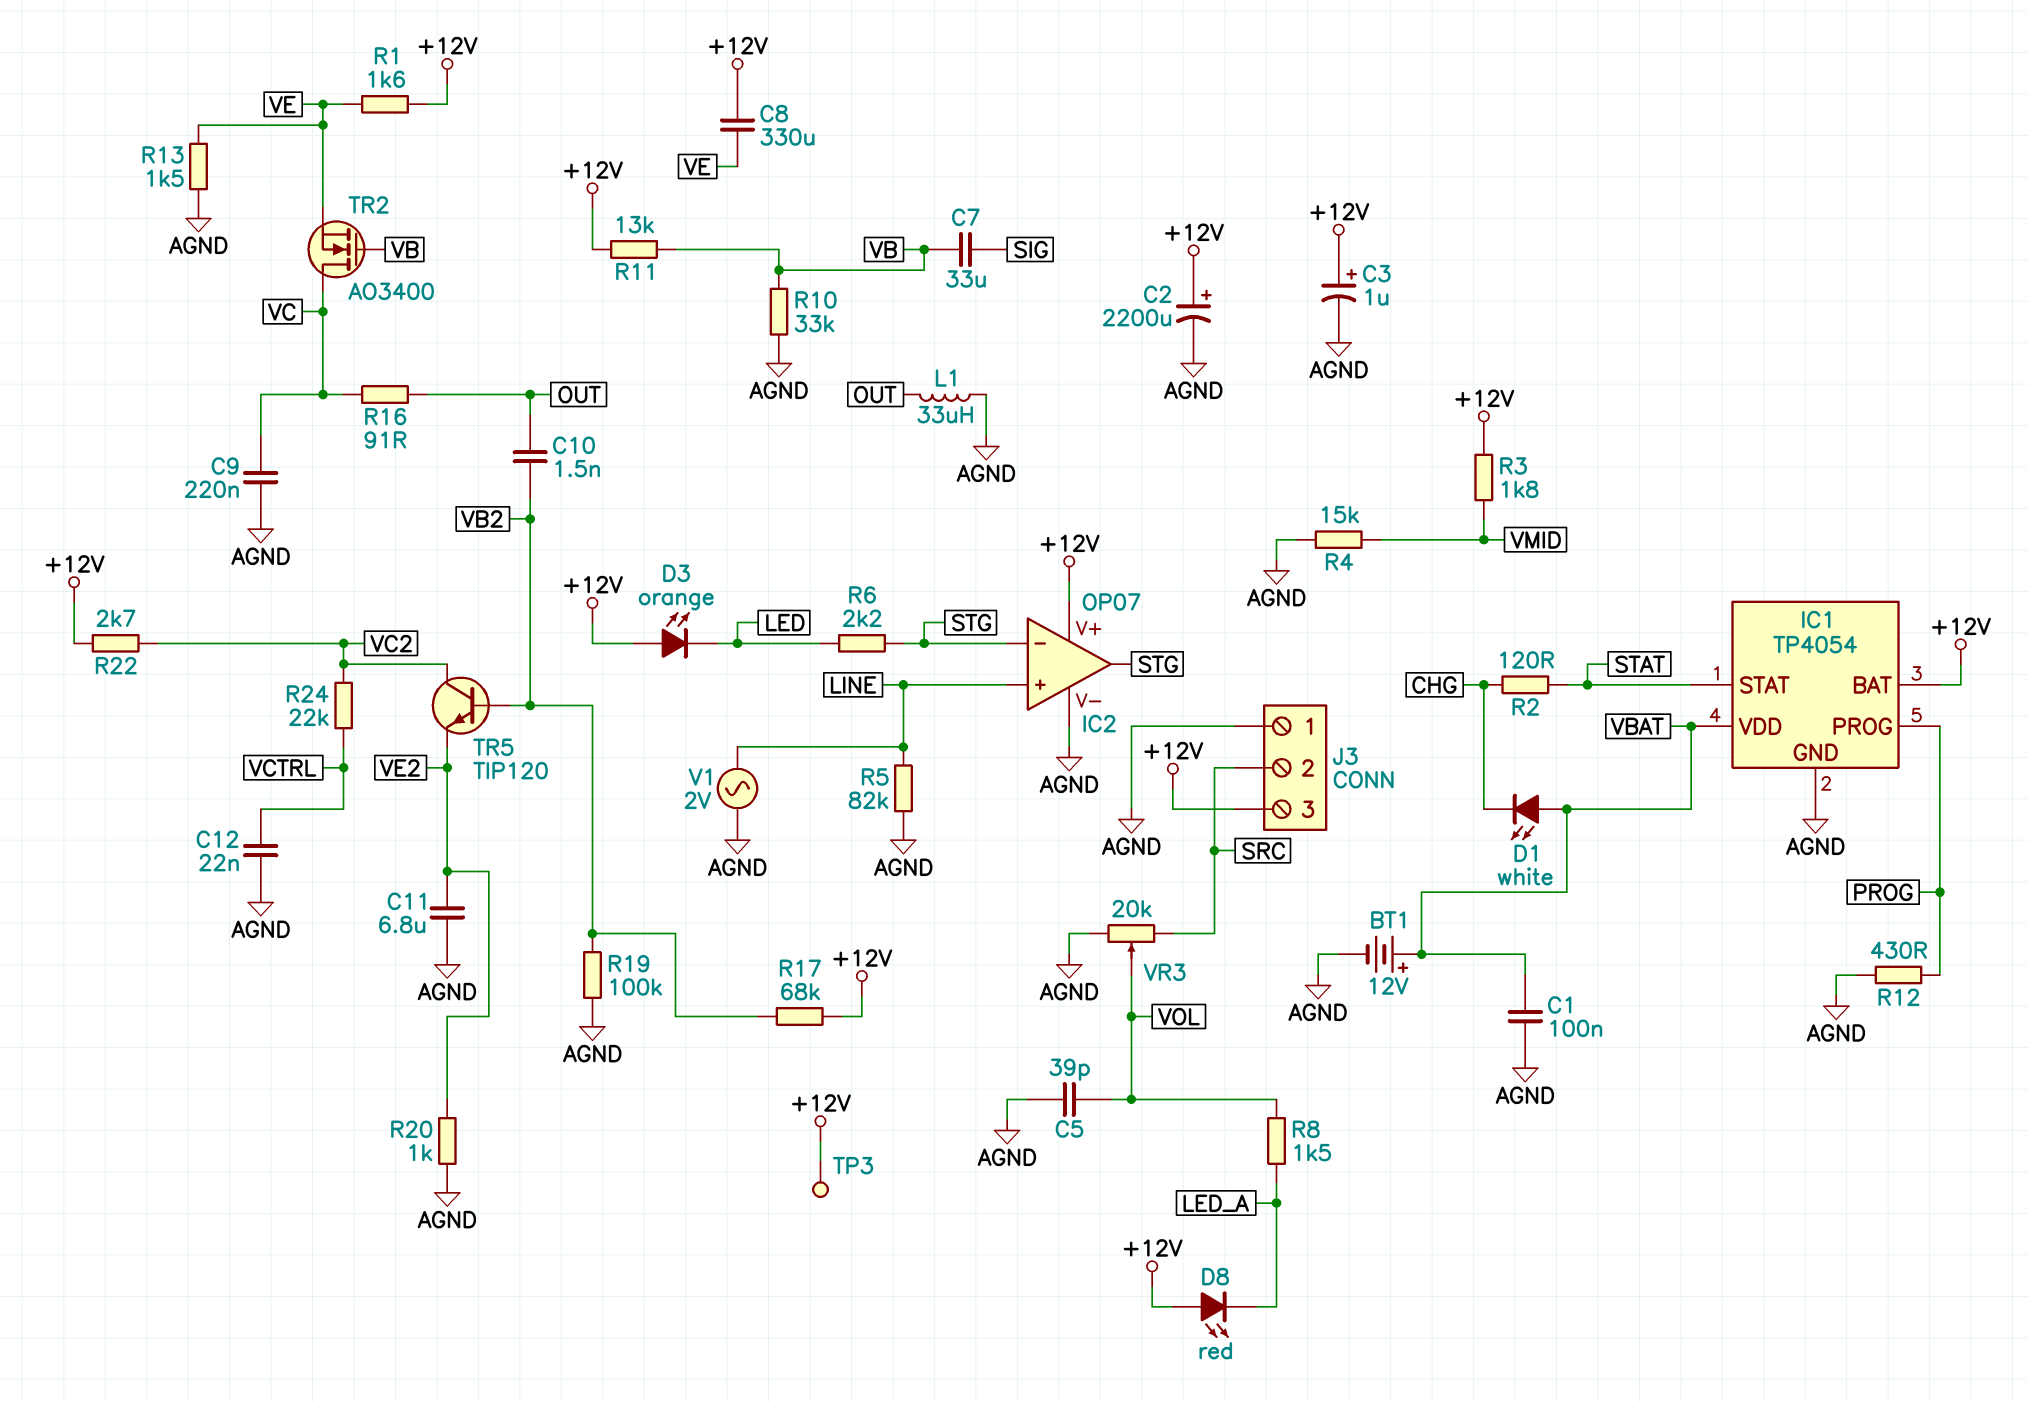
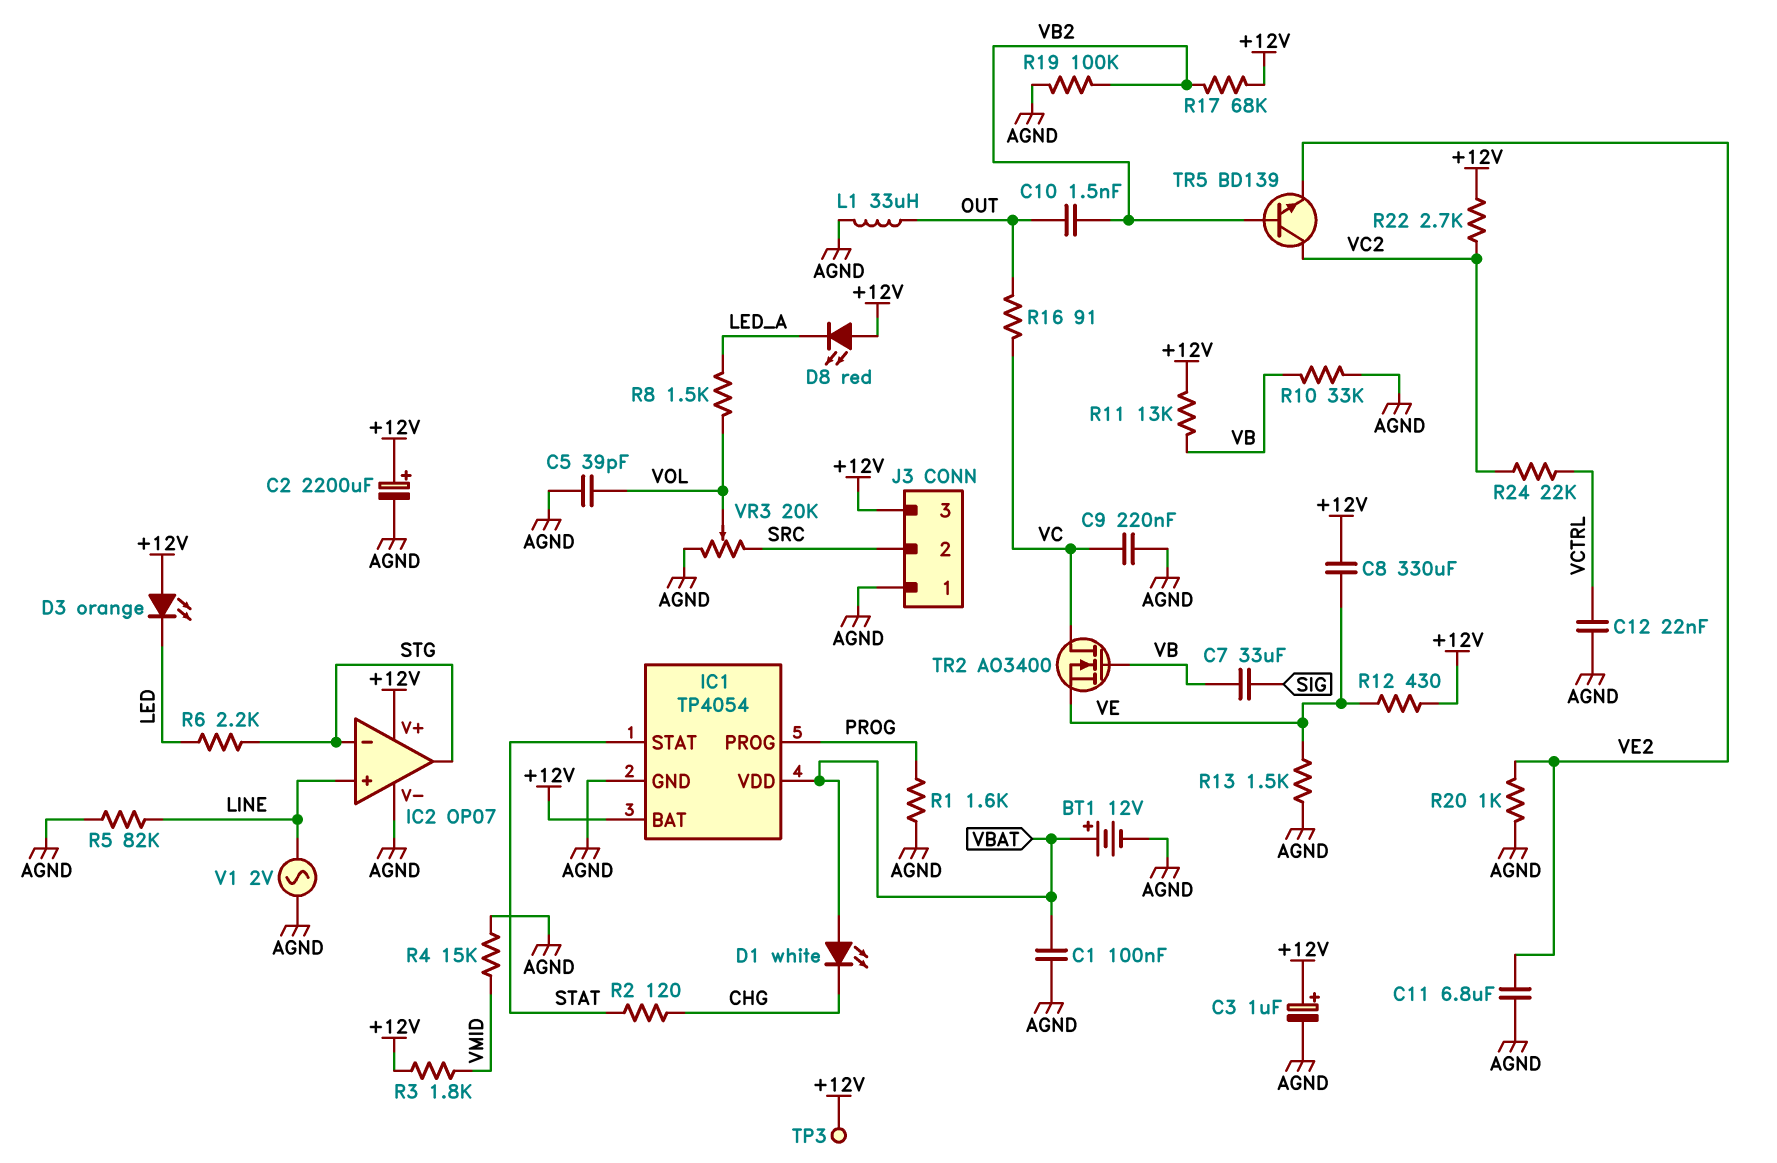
R1: 1.6k (+12V, VE) -> 1.6k (AGND, PROG)
R12: 430 (AGND, PROG) -> 430 (+12V, VE)
TR5: NPN TIP120 (B VB2, C VC2, E VE2) -> NPN BD139 (B VB2, C VC2, E VE2)

